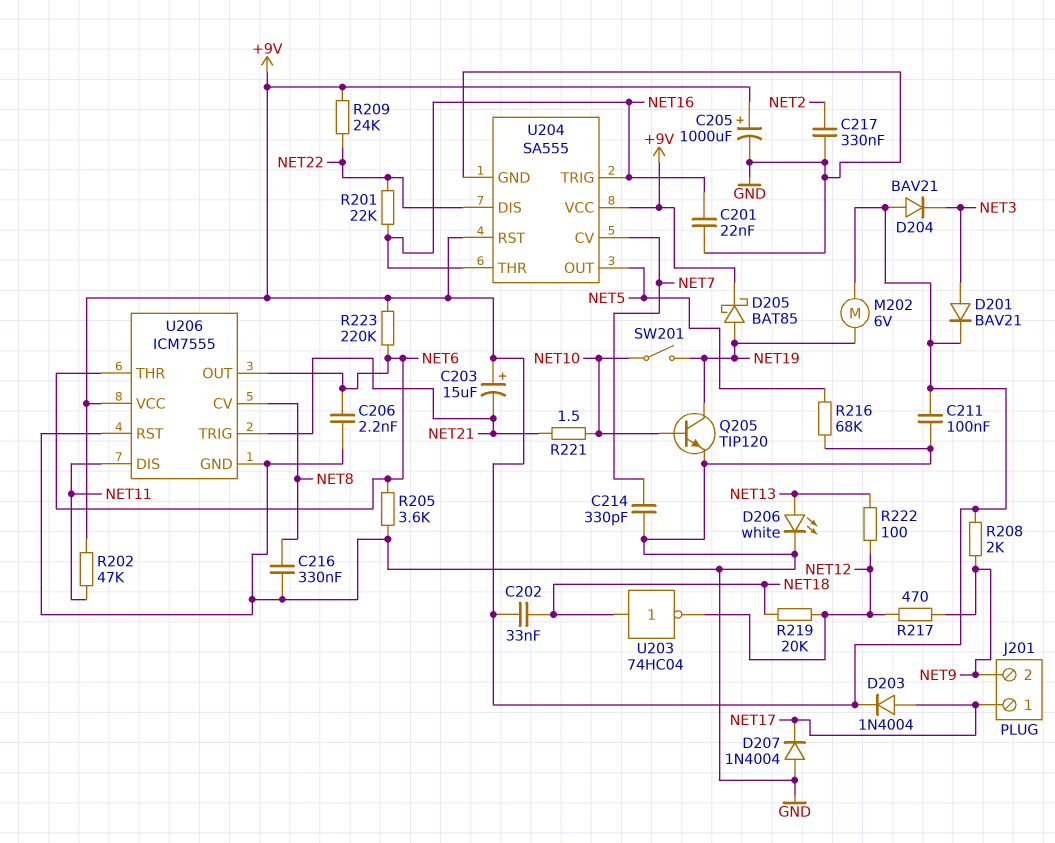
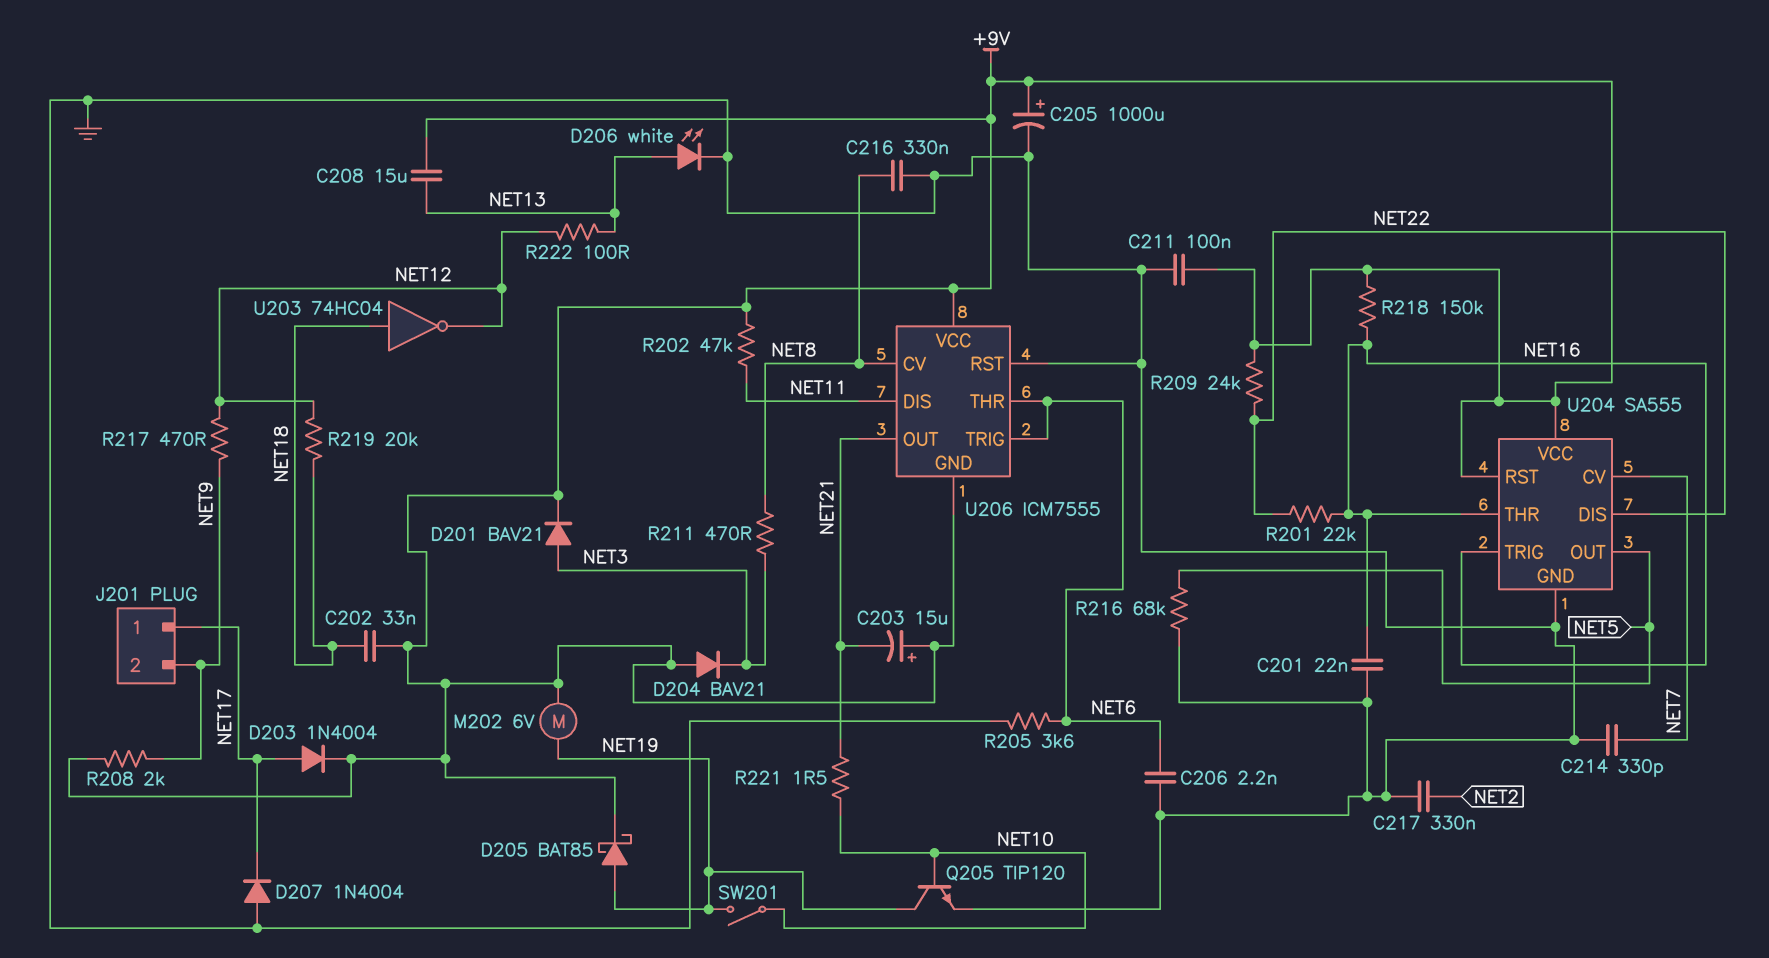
C208: none -> 15uF (+9V, NET13)
R211: none -> 470 (NET3, NET8)
R218: none -> 150k (+9V, NET16)
R223: 220k (+9V, NET6) -> none
U206 pin GND: GND -> +9V
U206 pin OUT: NET6 -> NET21
U206 pin TRIG: NET21 -> NET6

